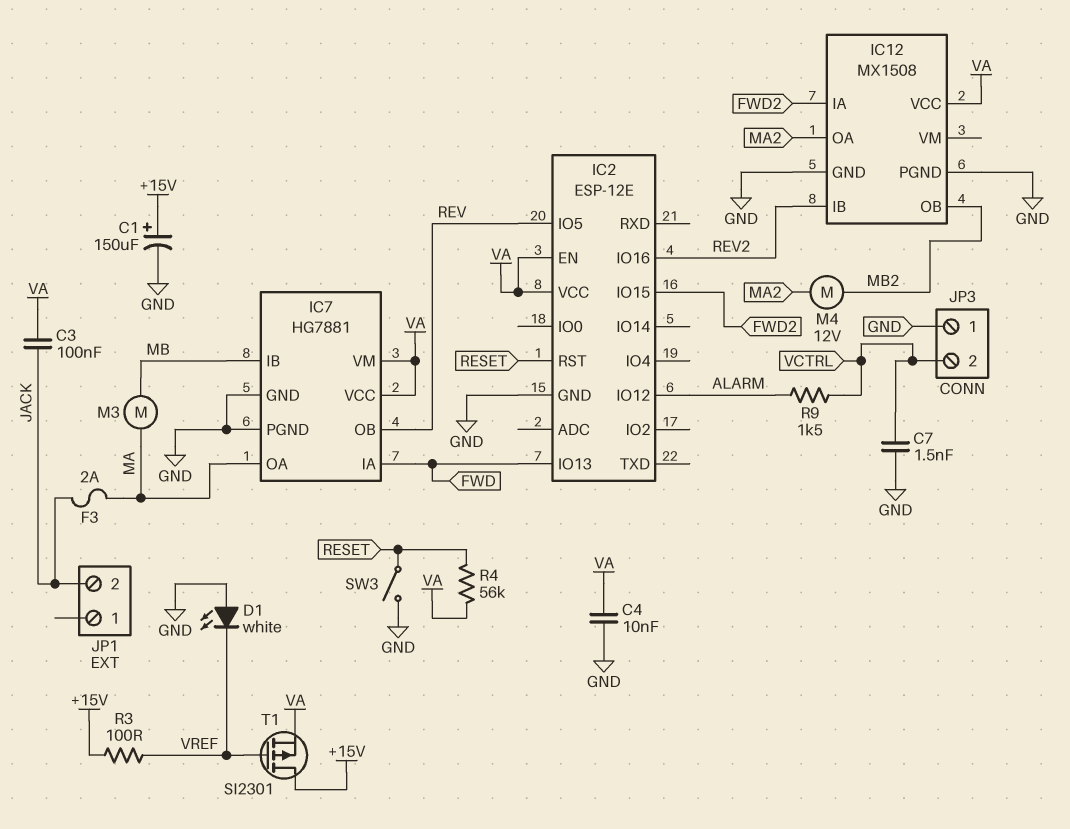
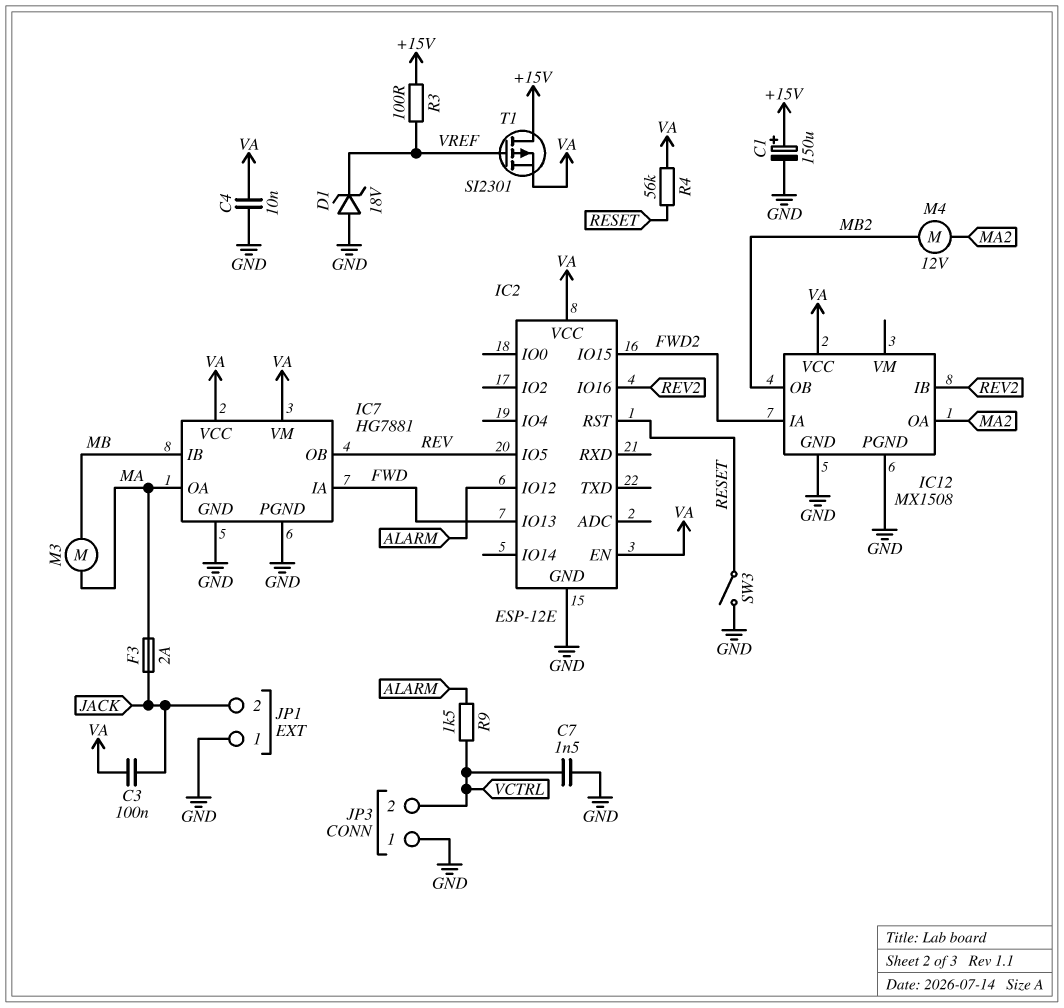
D1: LED white (A GND, K VREF) -> zener 18V (A GND, K VREF)
JP1 pin 1: none -> GND

